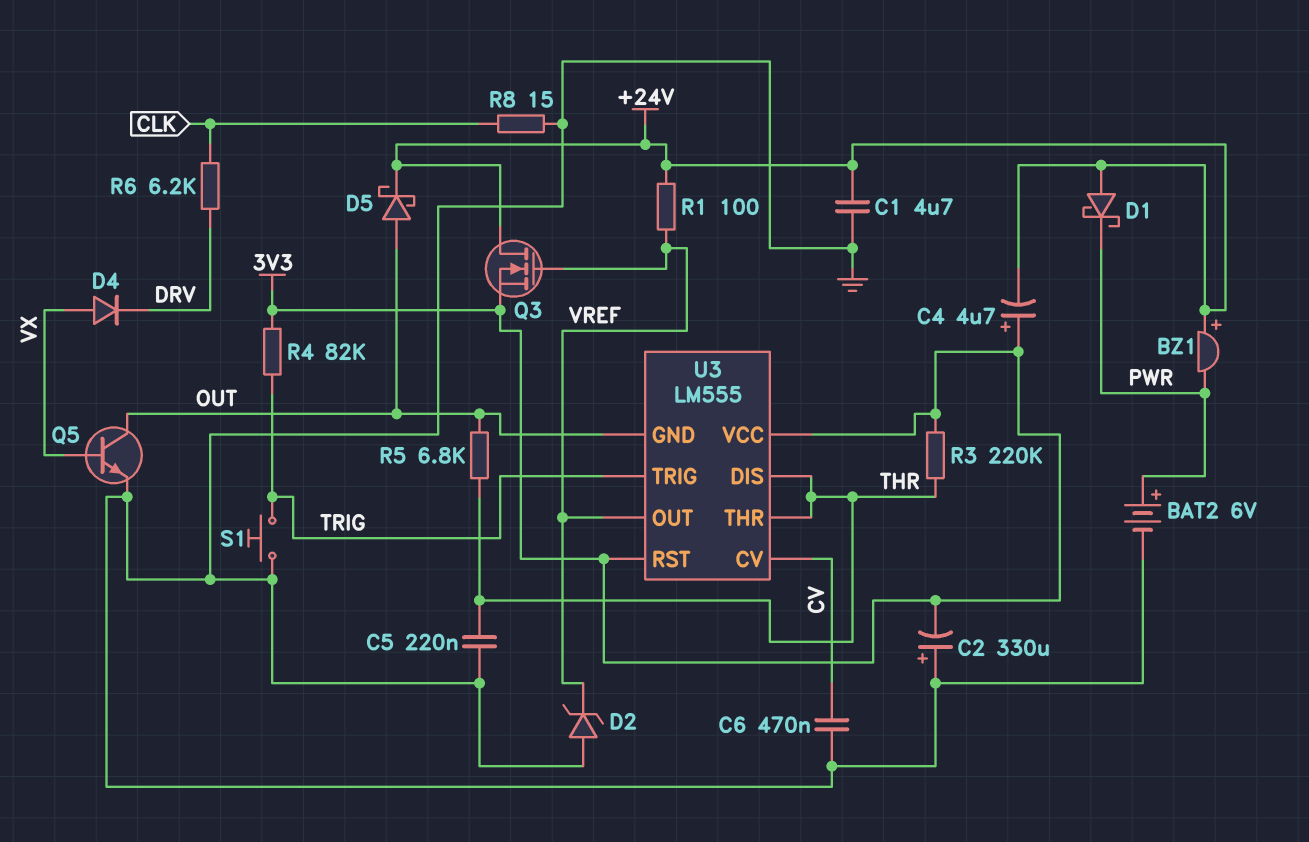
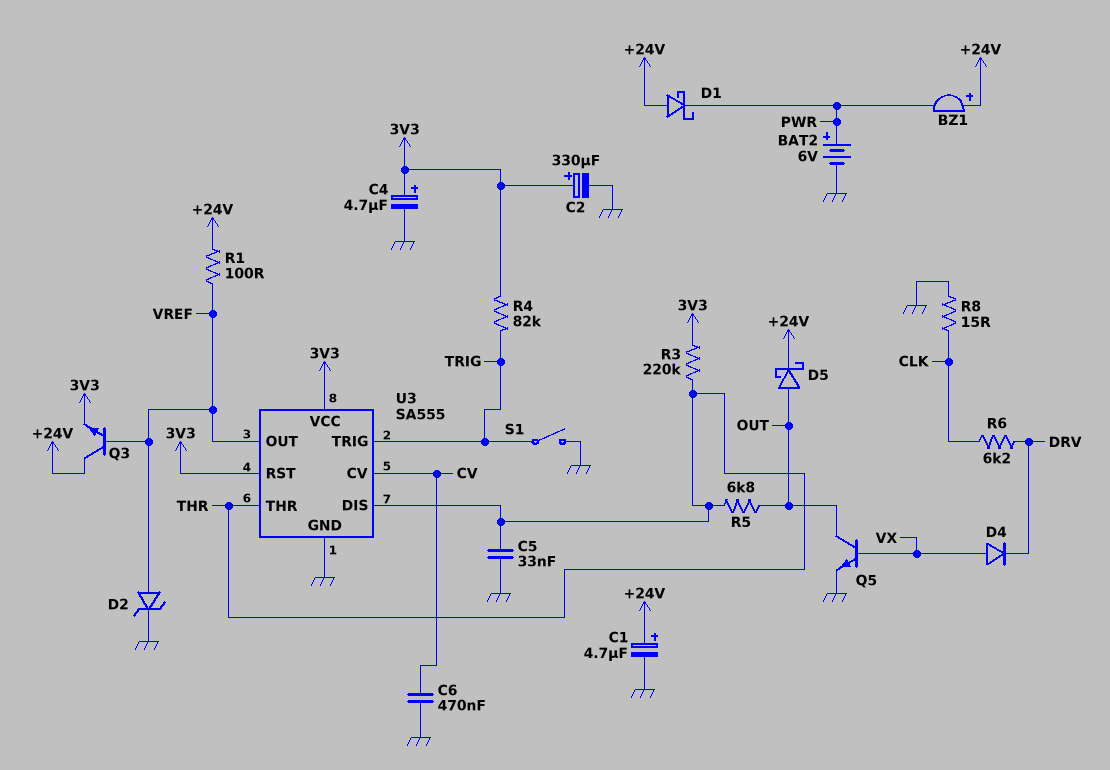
C1: 4.7uF (+24V, GND) -> 4.7uF (plus +24V, minus GND)
C2: 330uF (plus GND, minus 3V3) -> 330uF (plus 3V3, minus GND)
C4: 4.7uF (plus 3V3, minus +24V) -> 4.7uF (plus 3V3, minus GND)
C5: 220nF (GND, THR) -> 33nF (GND, THR)
D2: zener (A GND, K VREF) -> zener (A VREF, K GND)
Q3: NMOS (G VREF, D +24V, S 3V3) -> NPN (B VREF, C +24V, E 3V3)
S1: button (GND, TRIG) -> switch (GND, TRIG)
U3: LM555 -> SA555
U3 pin GND: OUT -> GND

